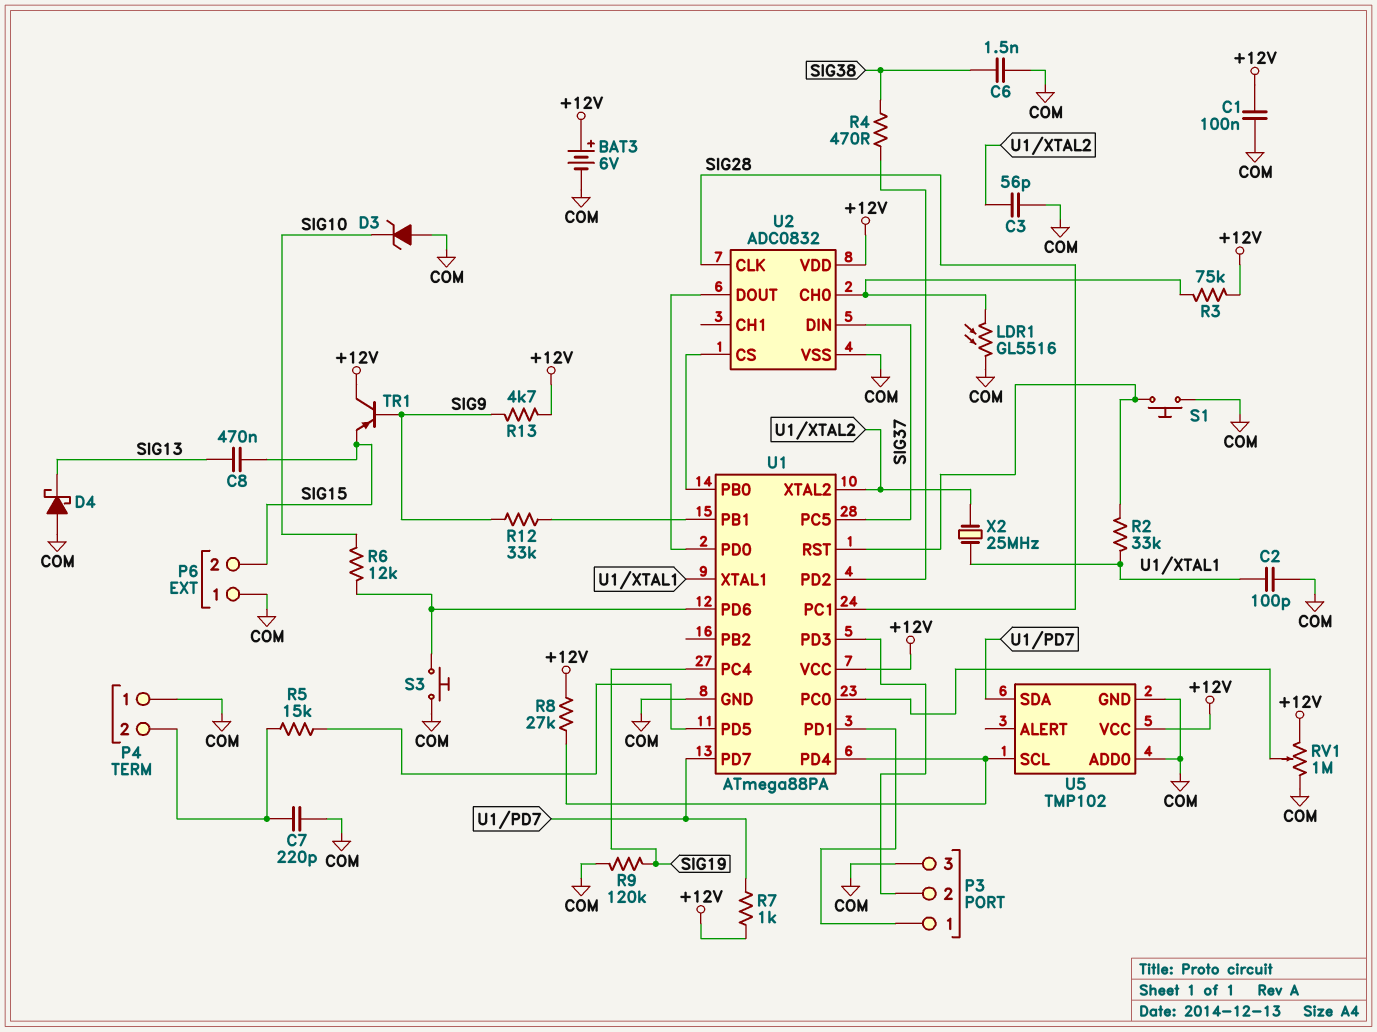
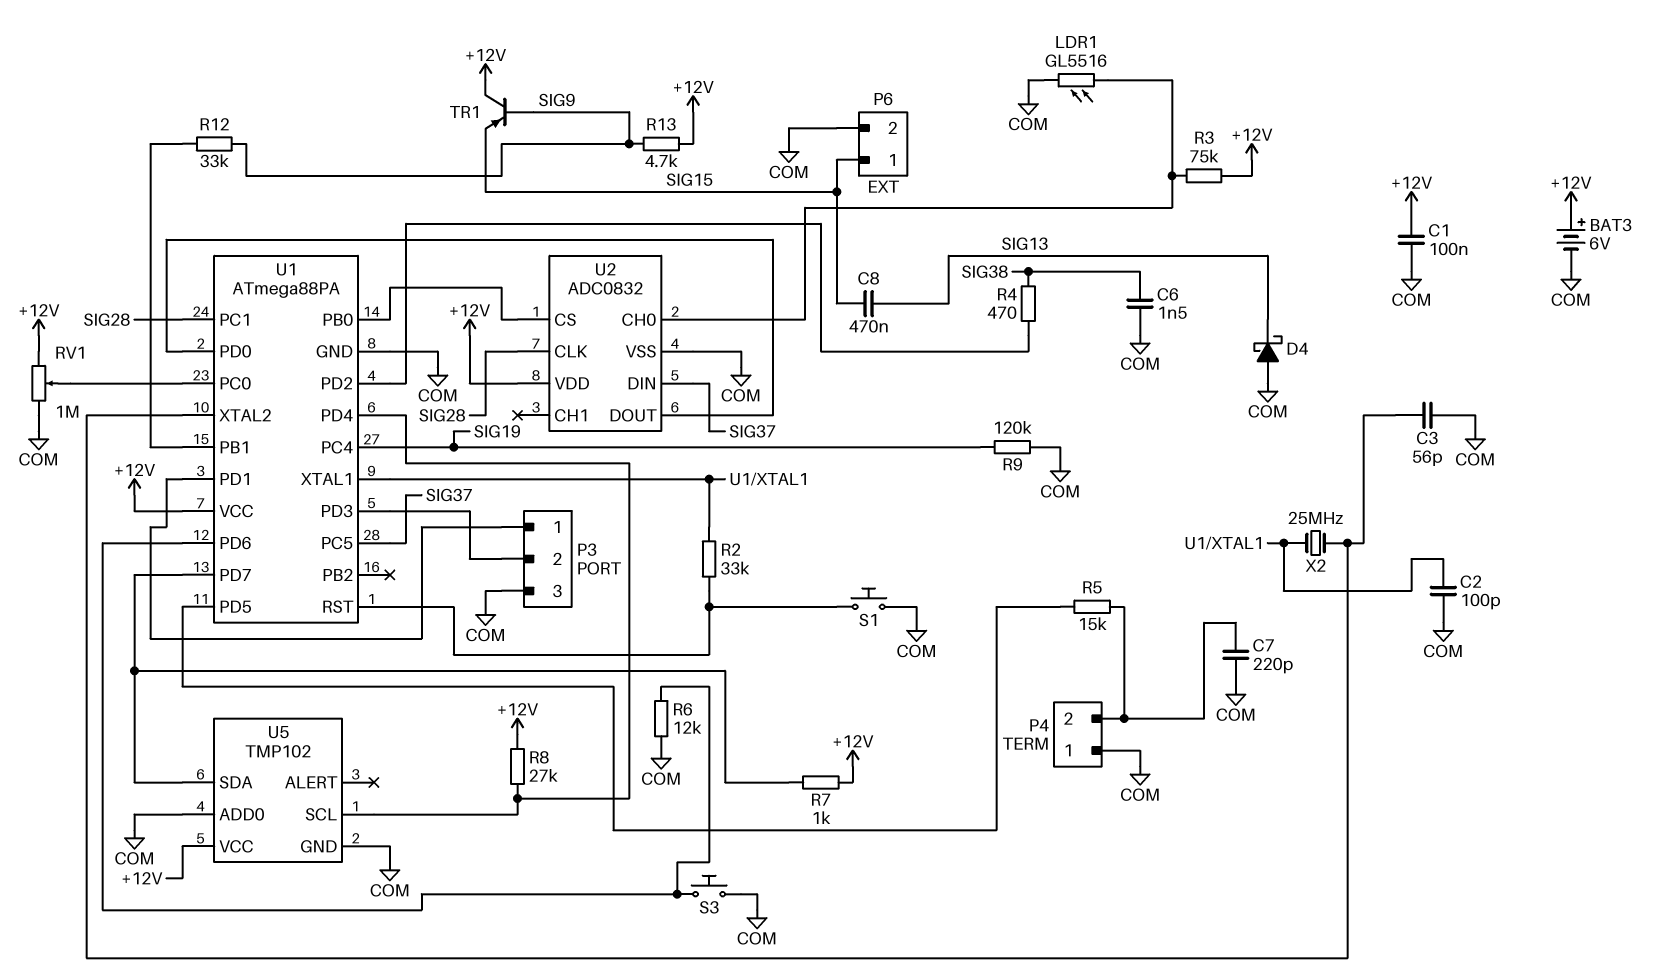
D3: zener (A COM, K SIG10) -> none
P6 pin 1: COM -> SIG15
P6 pin 2: SIG15 -> COM
R6: 12k (SIG10, U1/PD6) -> 12k (COM, U1/PD6)

